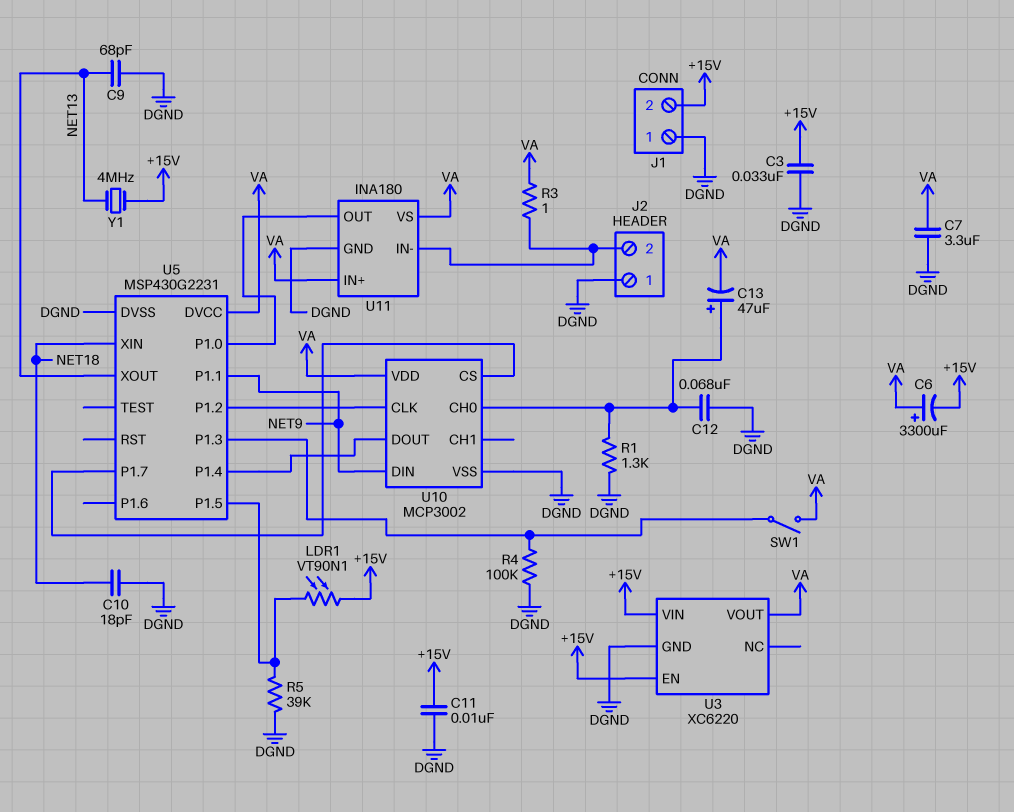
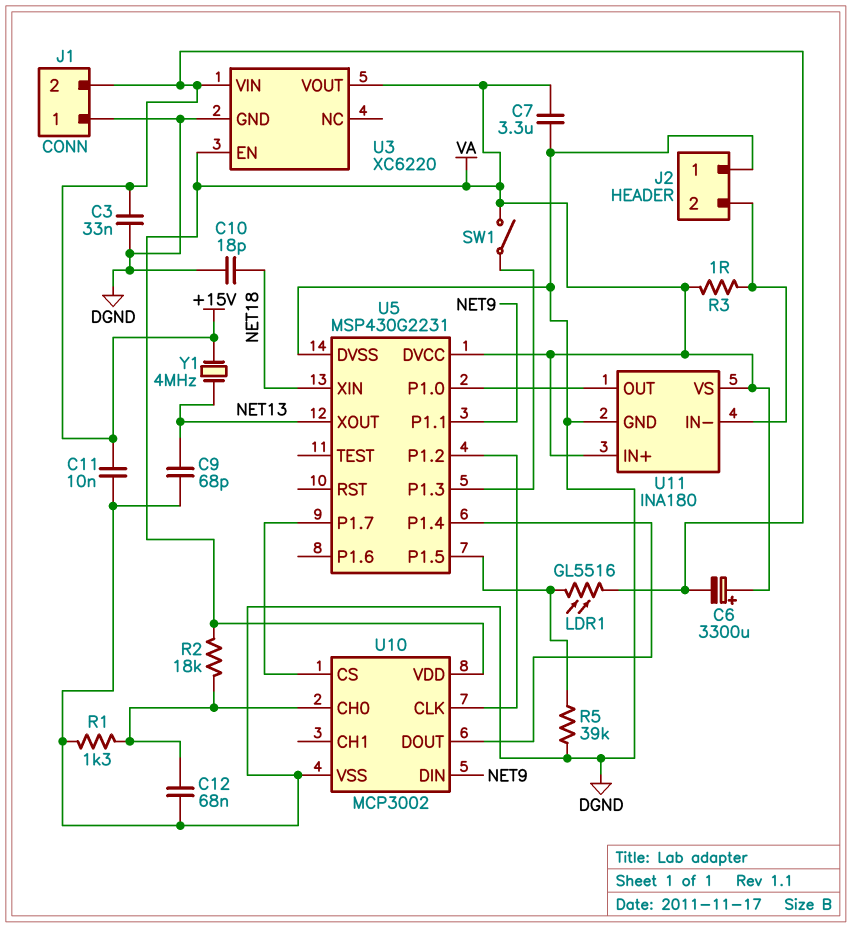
C13: 47uF (plus U10/CH0, minus VA) -> none
LDR1: VT90N1 (+15V, U5/P1.5) -> GL5516 (+15V, U5/P1.5)
R2: none -> 18k (U10/CH0, VA)
R4: 100k (DGND, U5/P1.3) -> none
U3 pin EN: +15V -> VA

